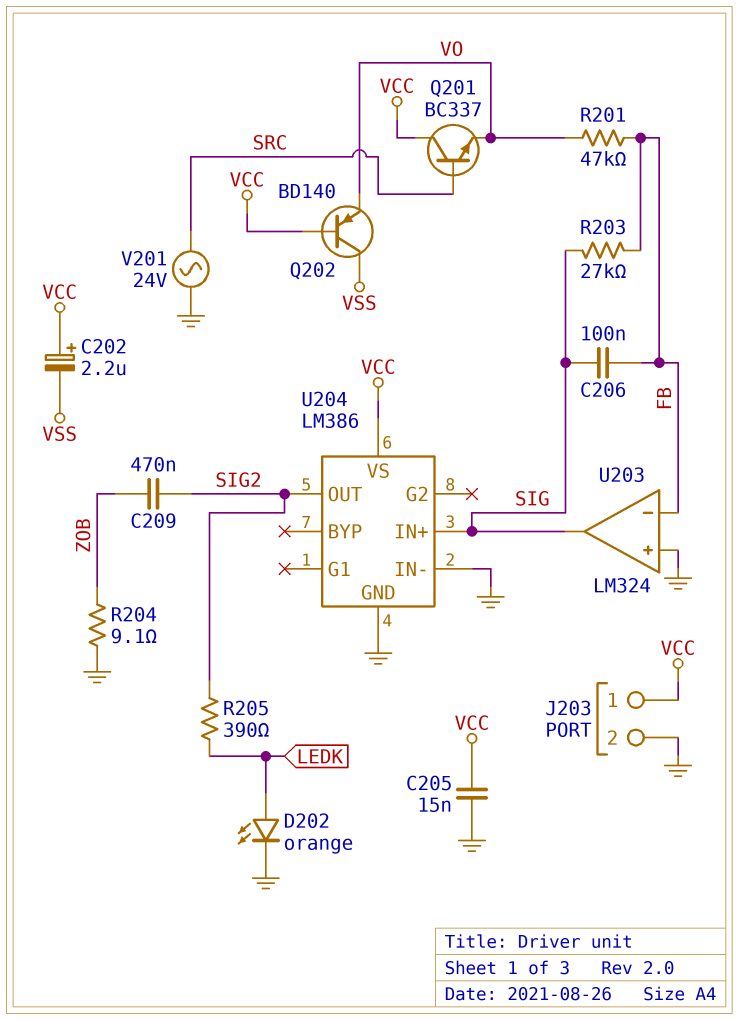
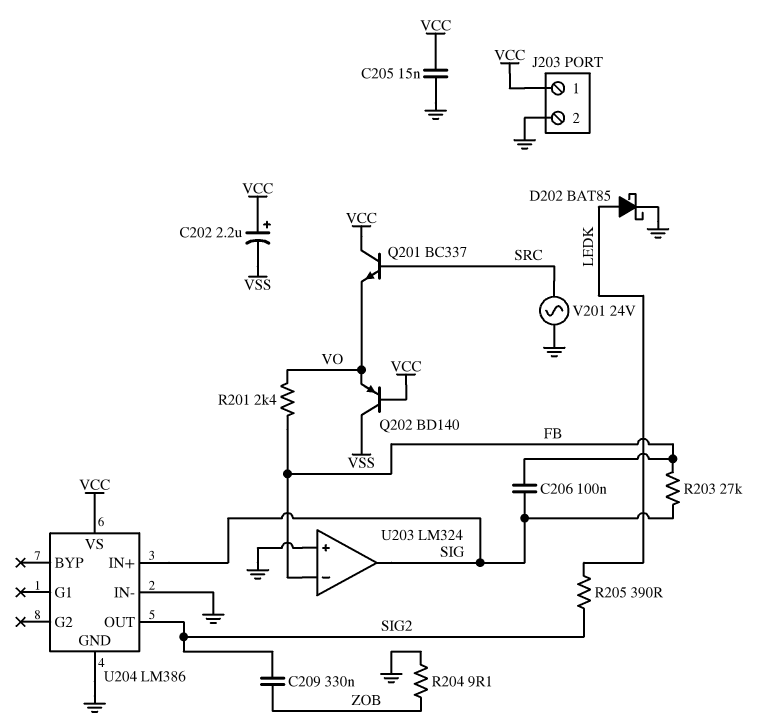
C209: 470nF (SIG2, ZOB) -> 330nF (SIG2, ZOB)
D202: LED orange (A LEDK, K GND) -> schottky BAT85 (A LEDK, K GND)
R201: 47k (FB, VO) -> 2.4k (FB, VO)

